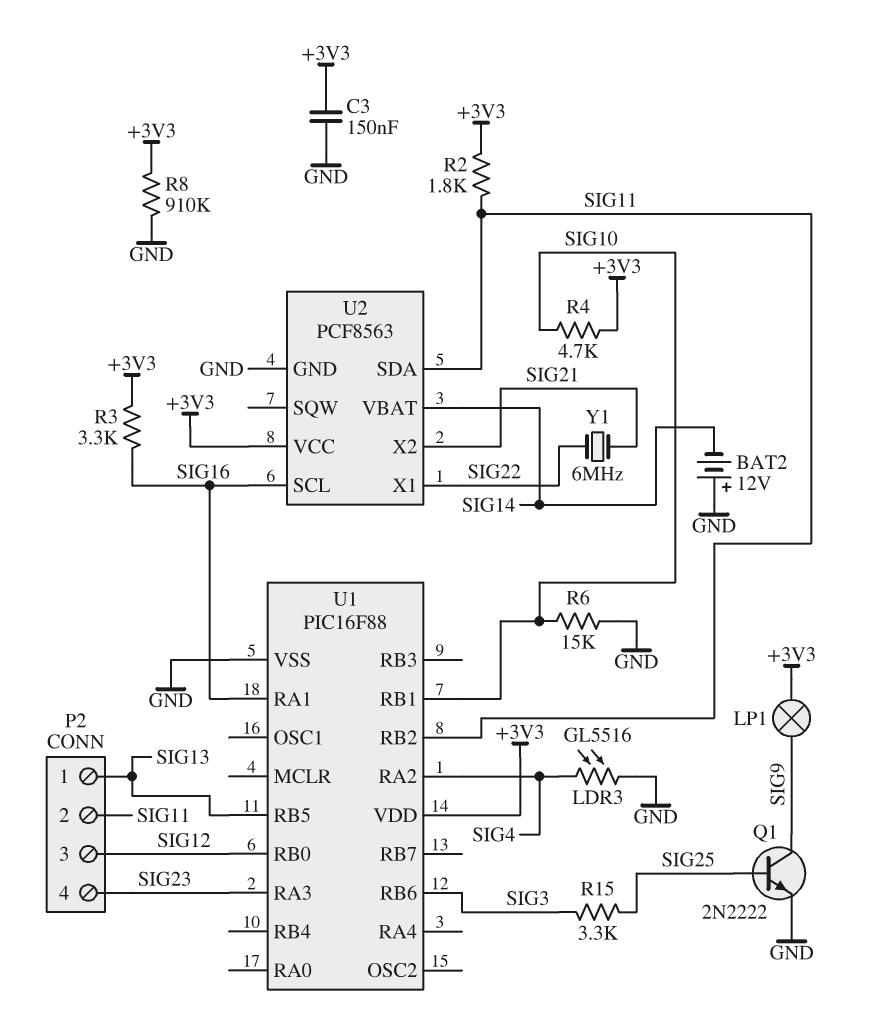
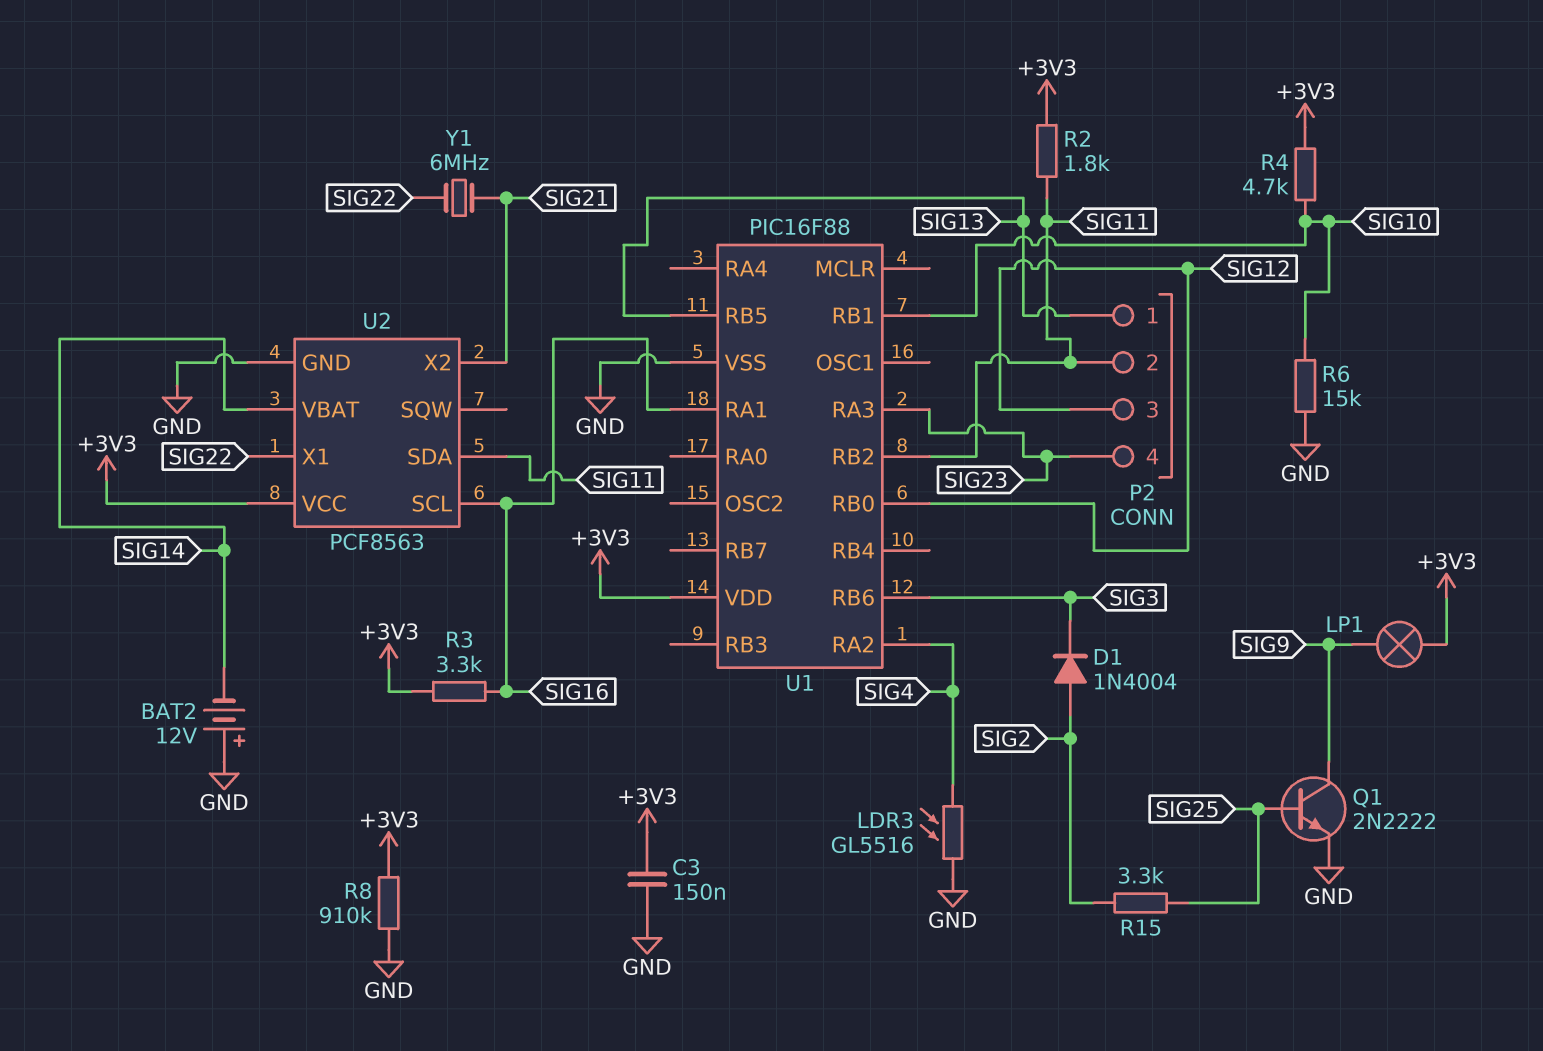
D1: none -> diode 1N4004 (A SIG2, K SIG3)
R15: 3.3k (SIG3, SIG25) -> 3.3k (SIG2, SIG25)

